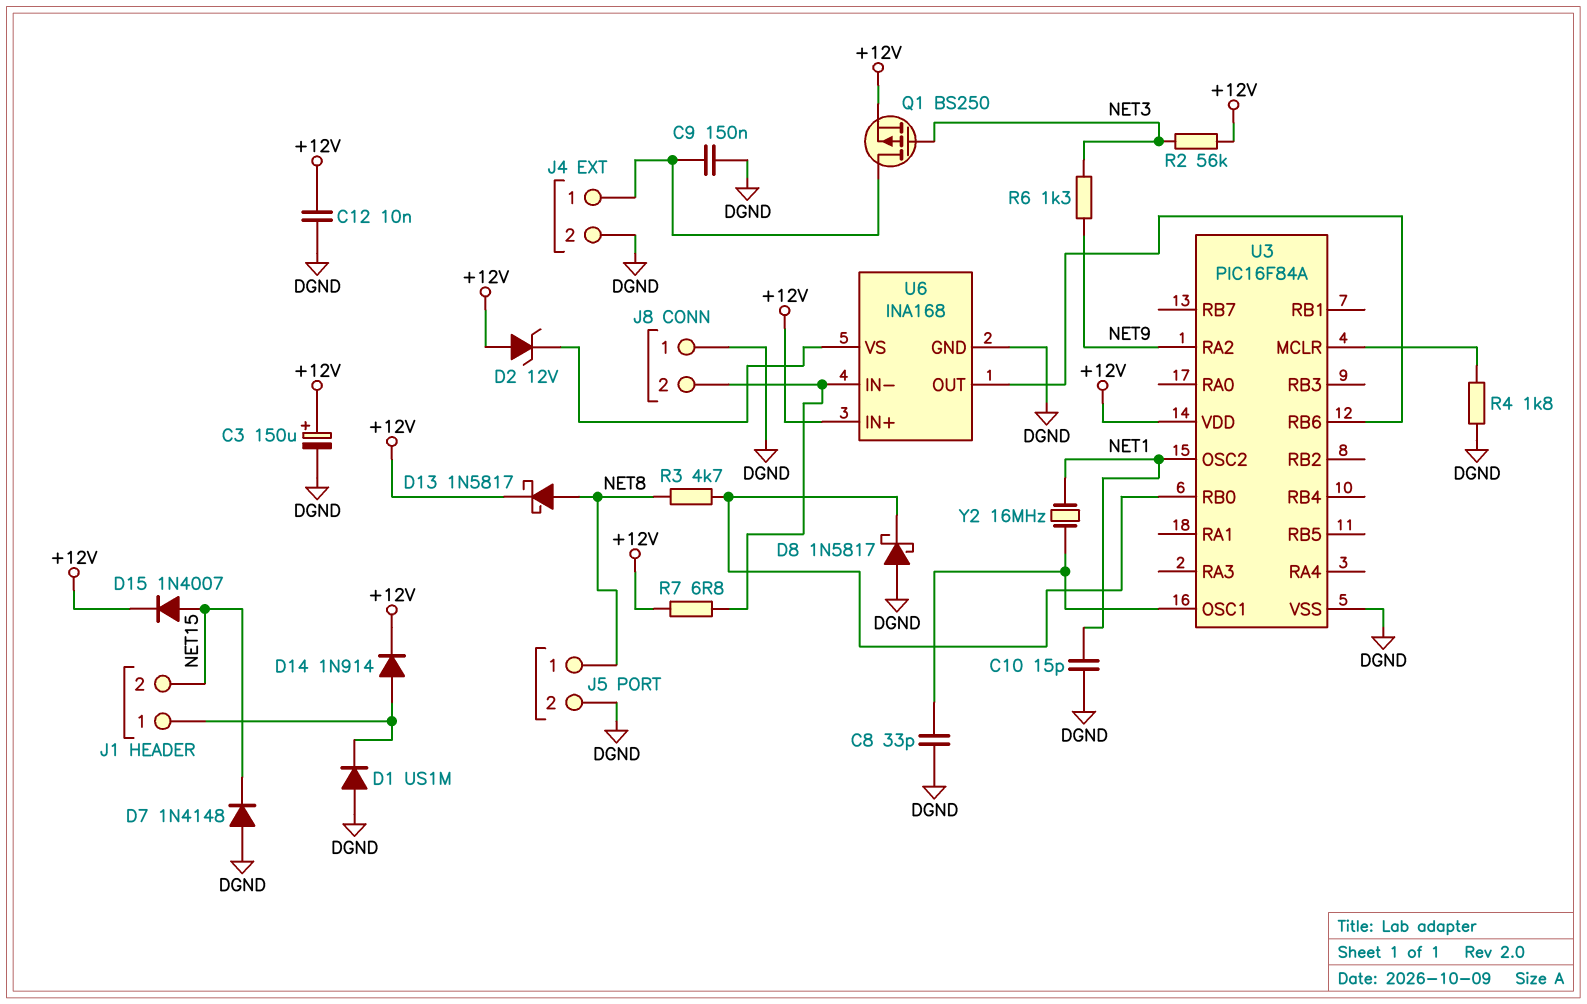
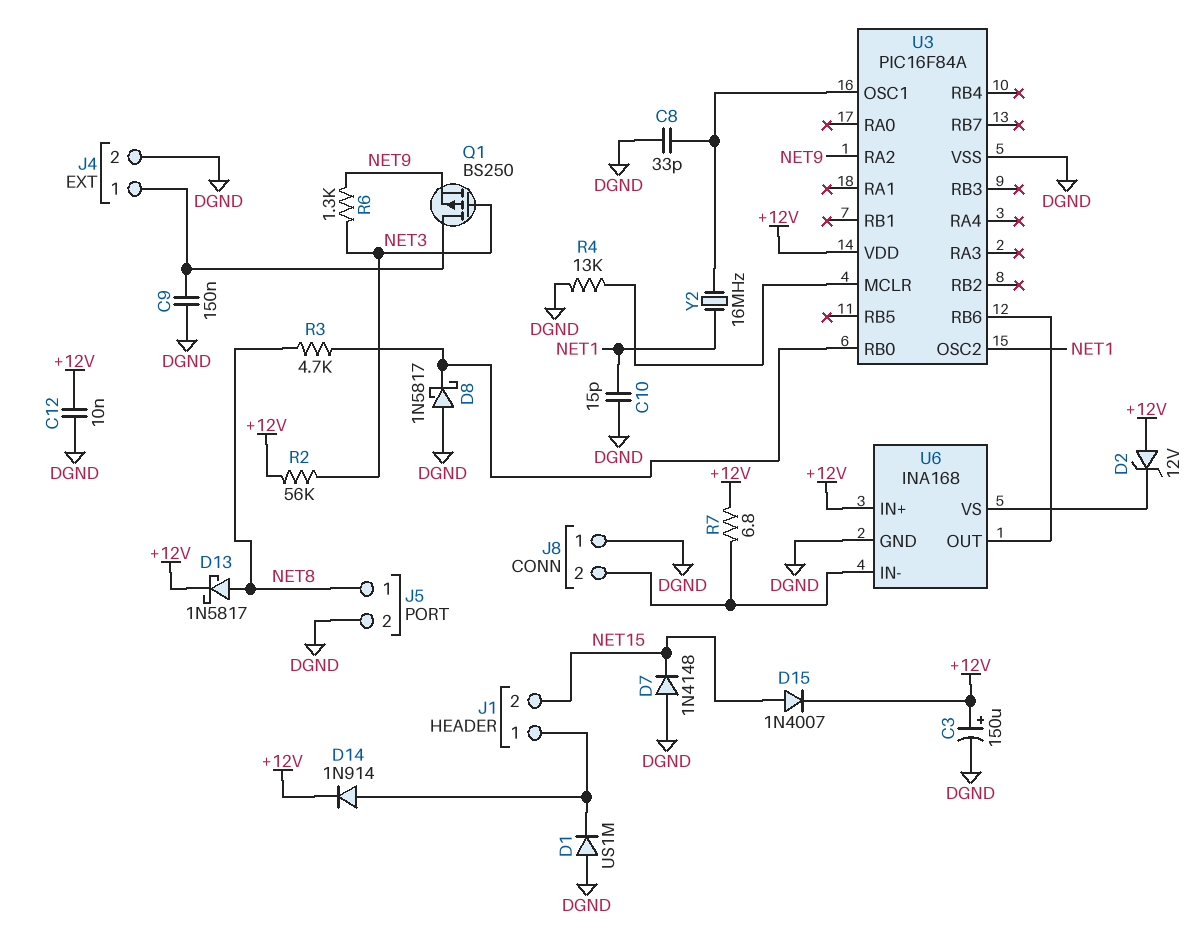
Q1: PMOS BS250 (G NET3, D J4/1, S +12V) -> PMOS BS250 (G NET3, D J4/1, S NET9)
R4: 1.8k (DGND, U3/MCLR) -> 13k (DGND, U3/MCLR)

